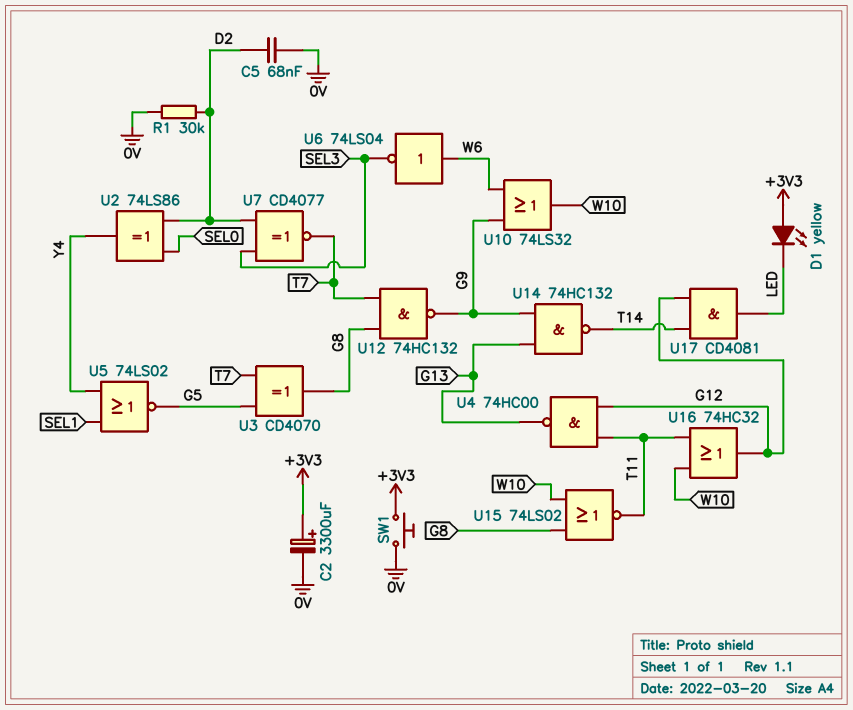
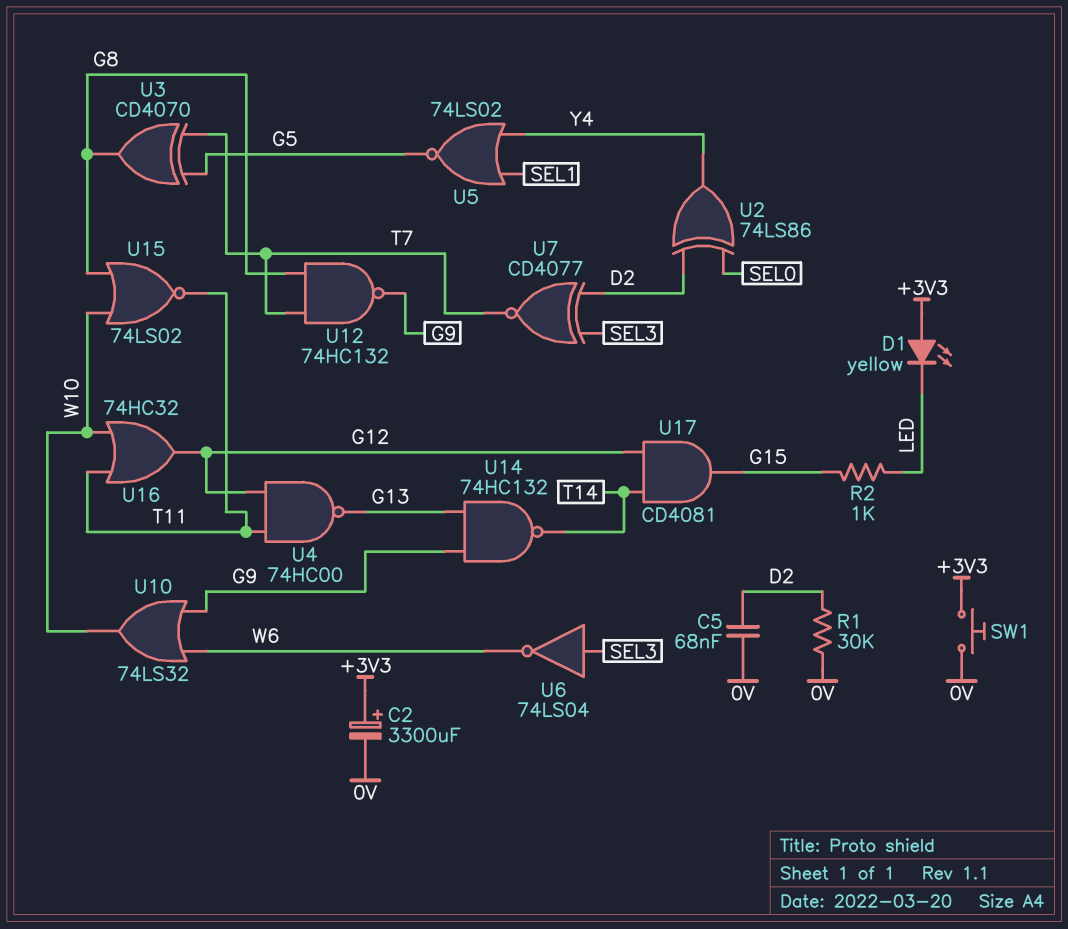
R2: none -> 1k (G15, LED)
U6: NOT 74LS04 (in W6, out SEL3) -> NOT 74LS04 (in SEL3, out W6)
U17: AND CD4081 (in G12, in T14, out LED) -> AND CD4081 (in G12, in T14, out G15)

